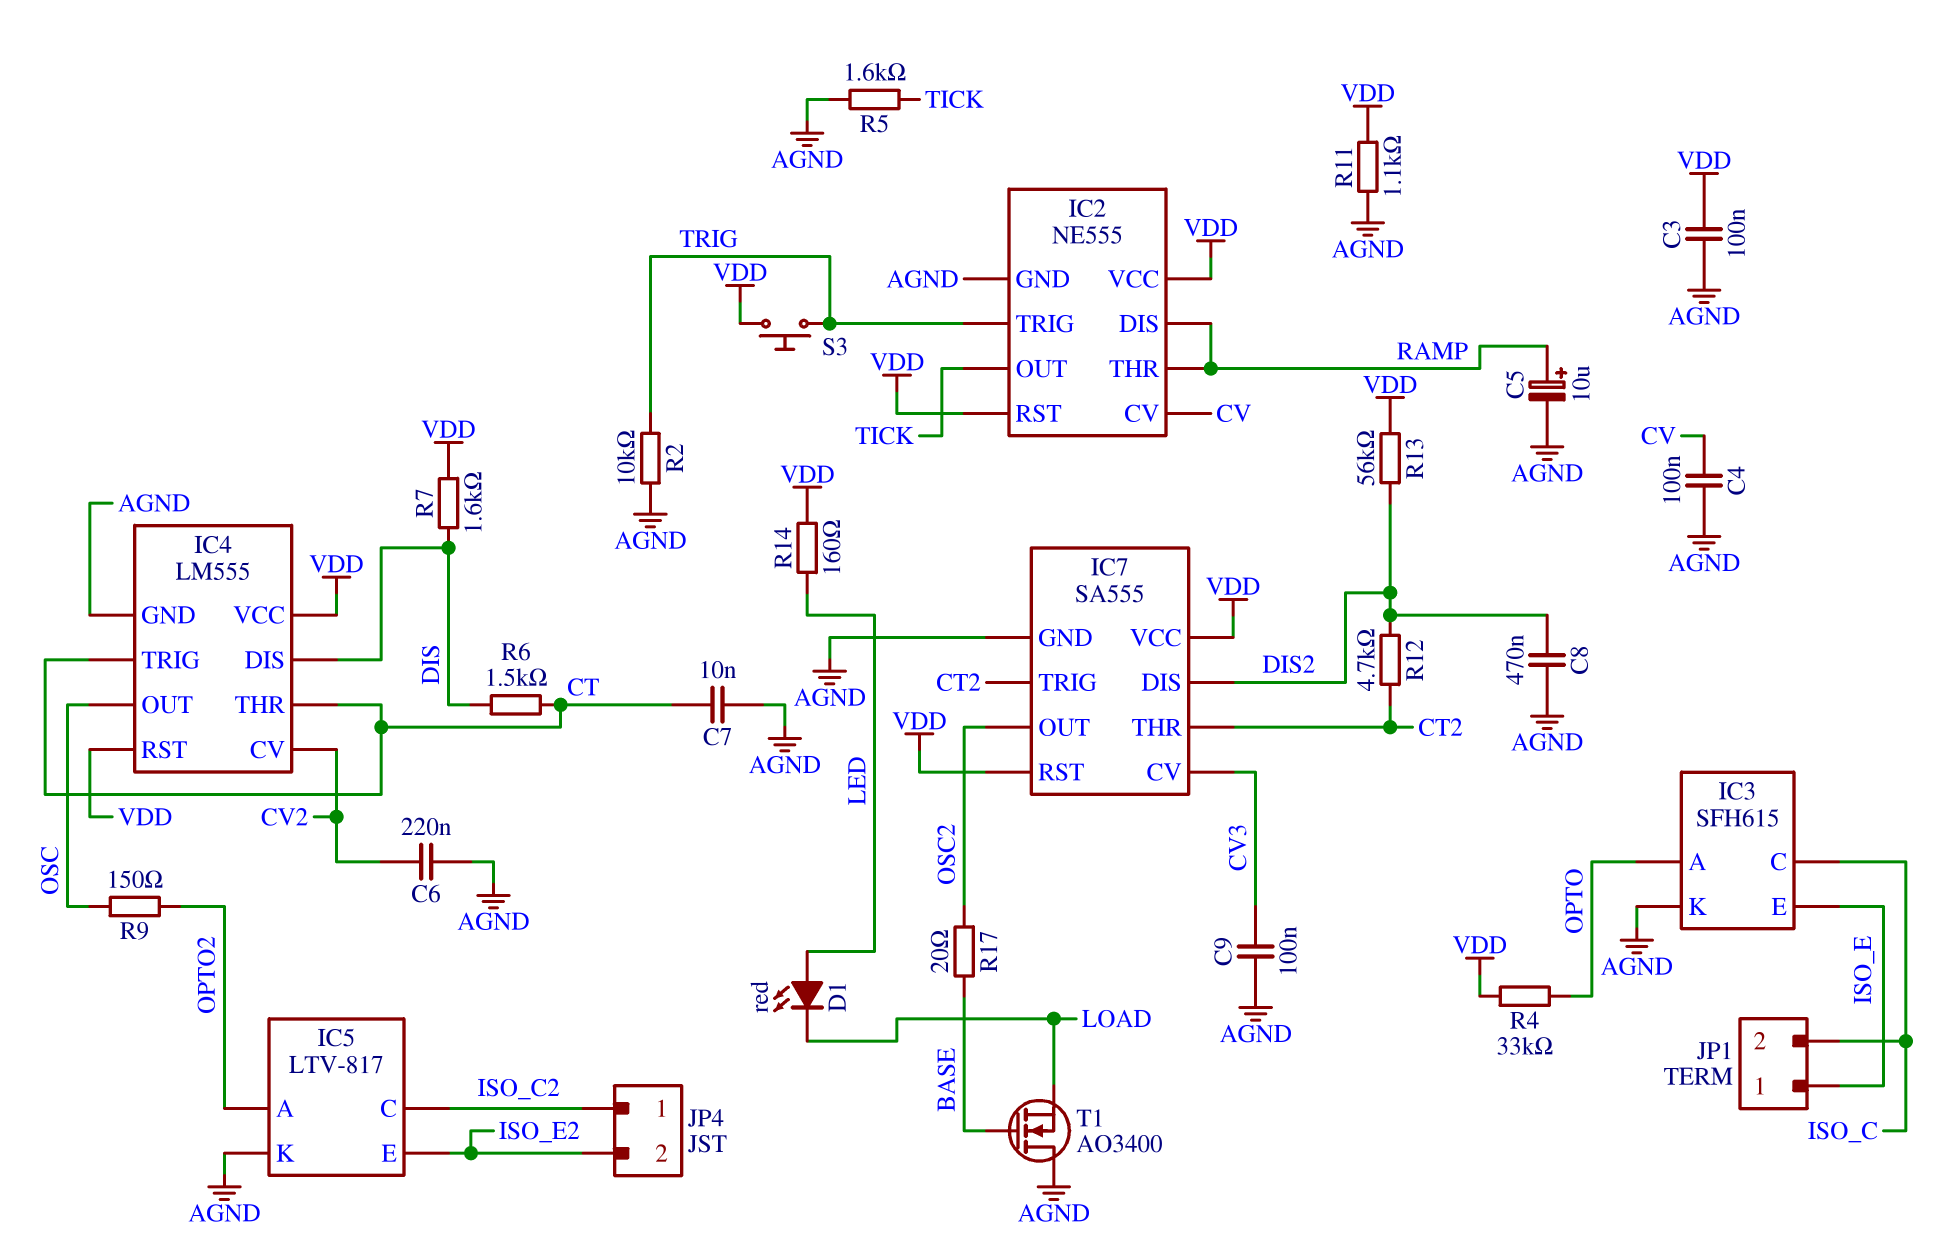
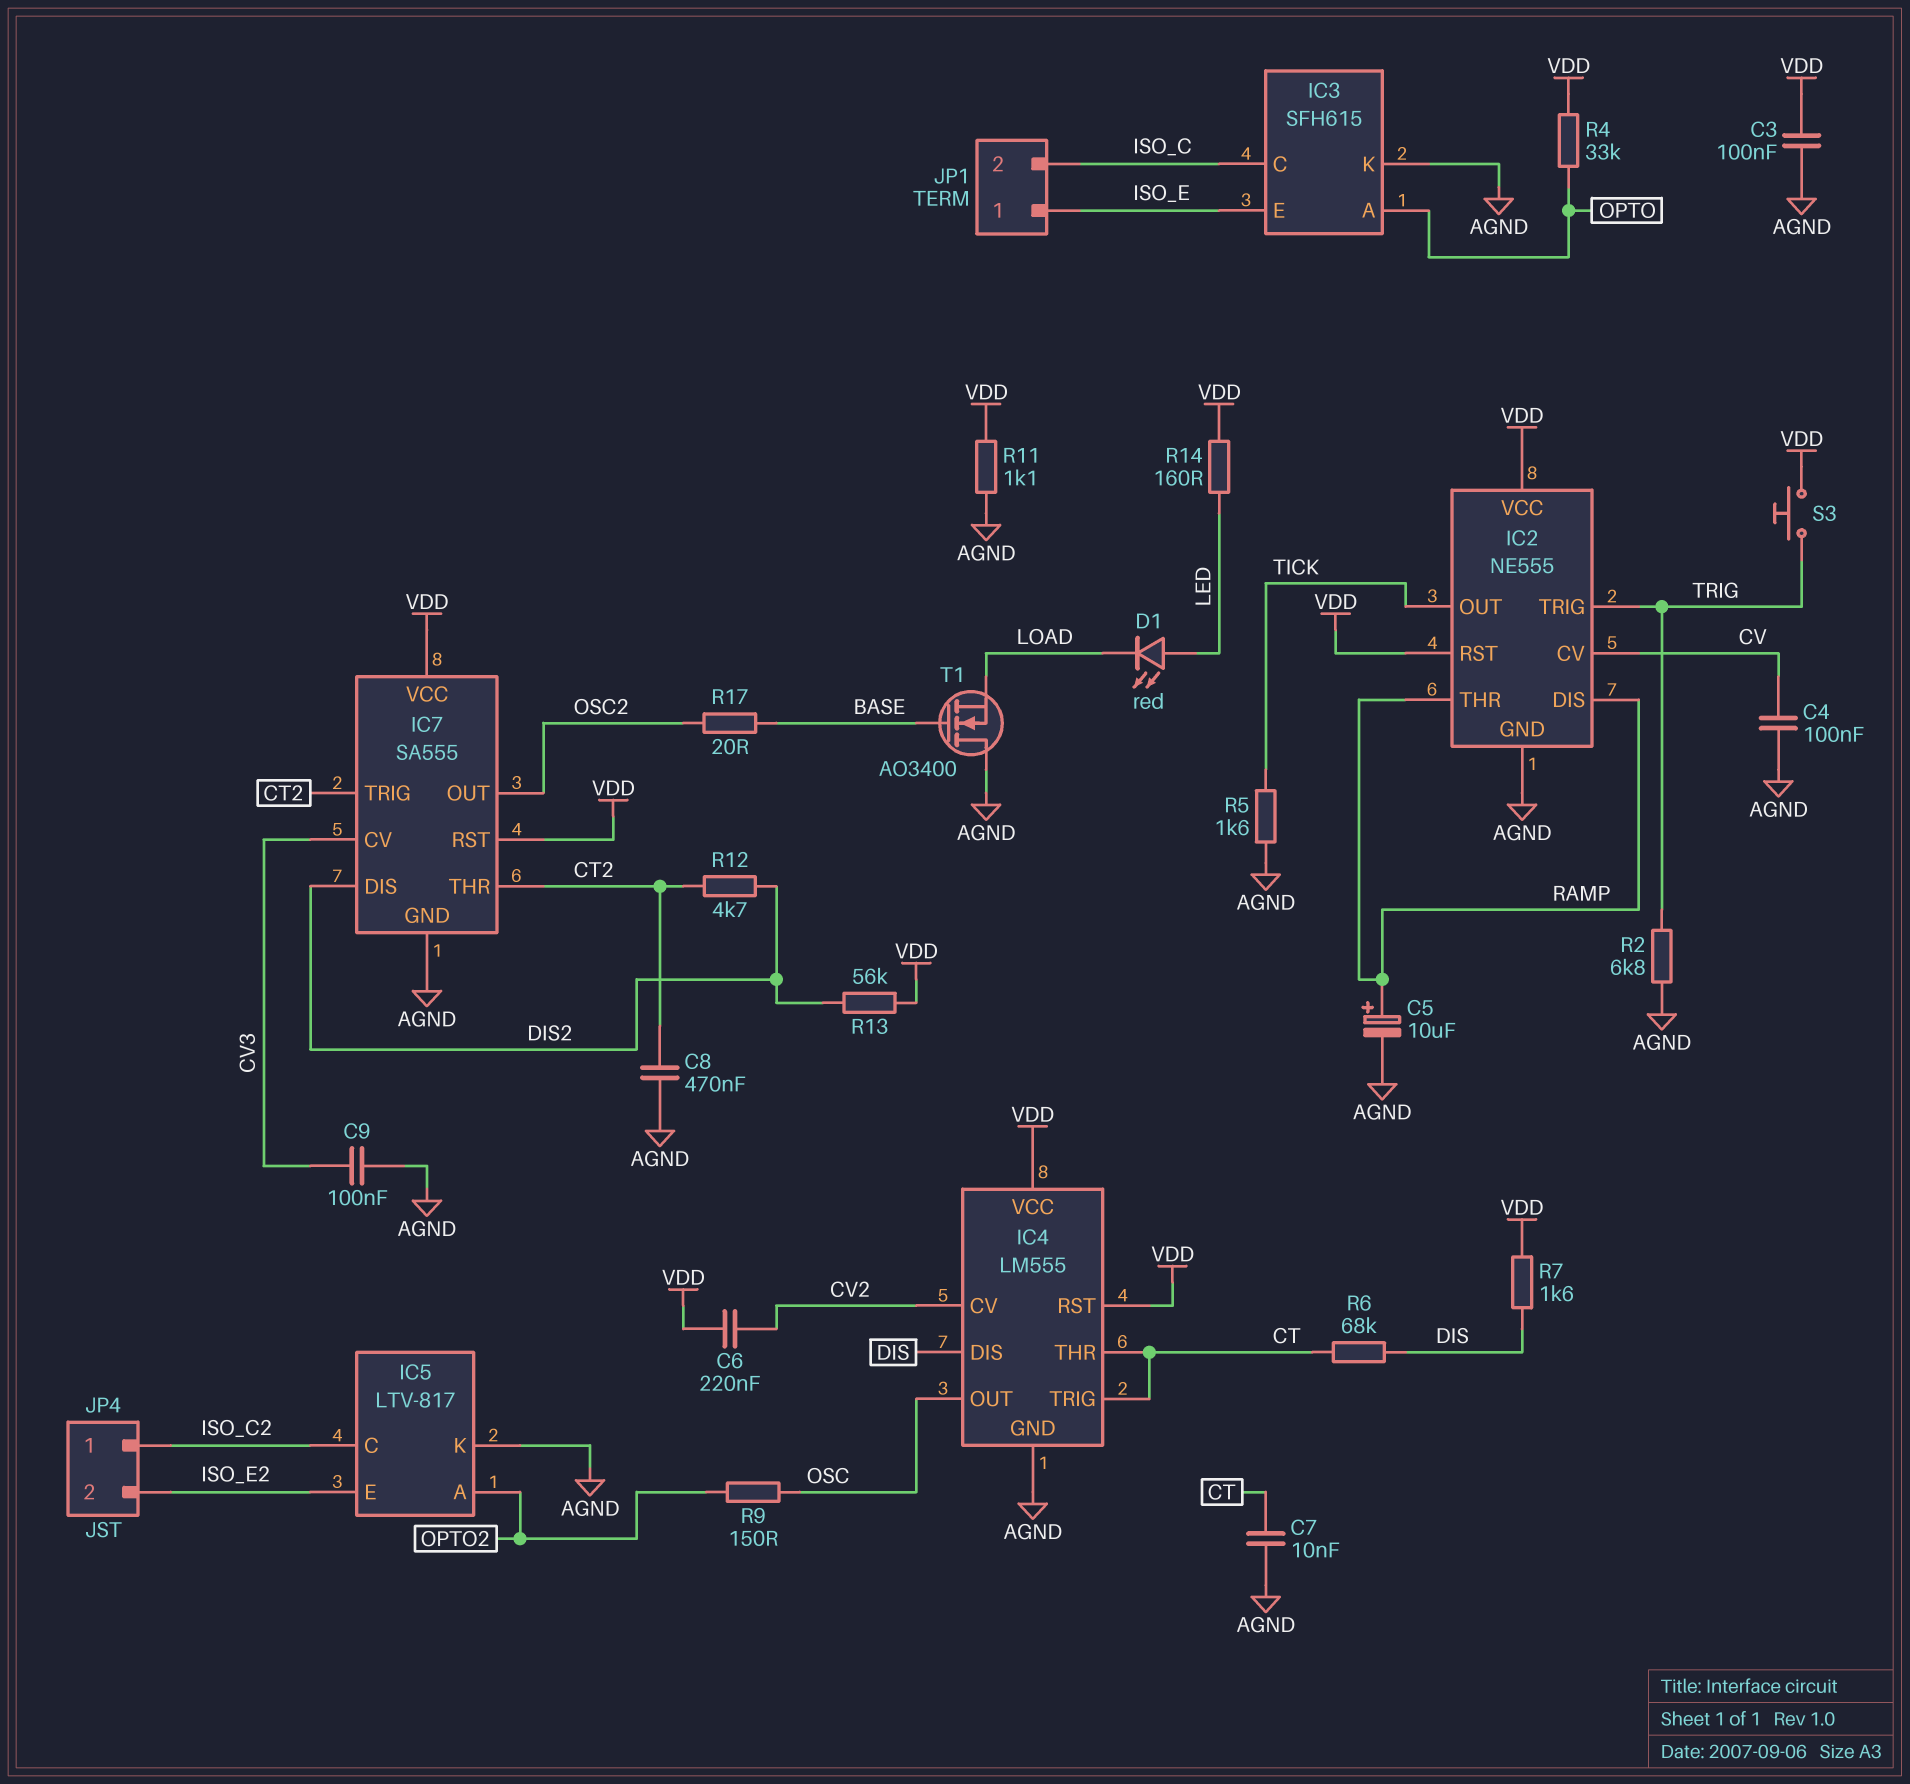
C6: 220nF (AGND, CV2) -> 220nF (CV2, VDD)
C8: 470nF (AGND, DIS2) -> 470nF (AGND, CT2)
R2: 10k (AGND, TRIG) -> 6.8k (AGND, TRIG)
R6: 1.5k (CT, DIS) -> 68k (CT, DIS)

